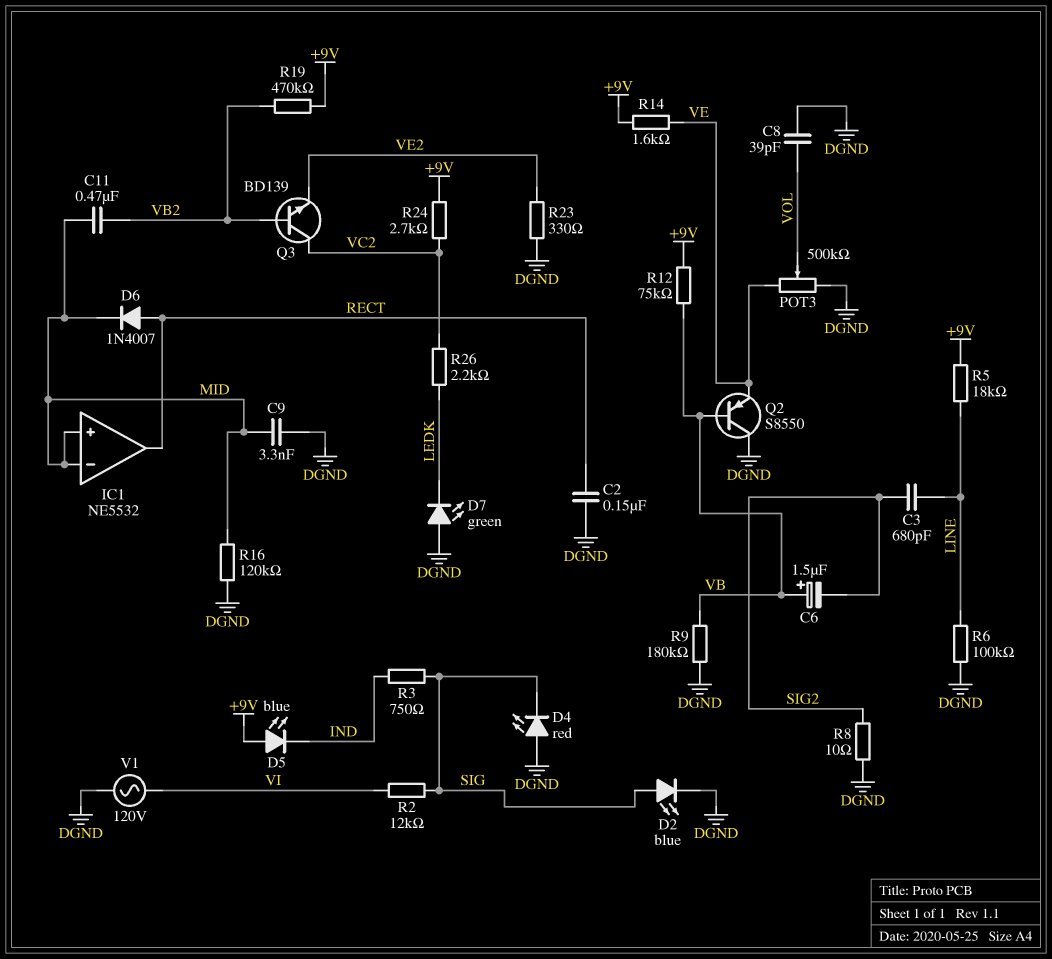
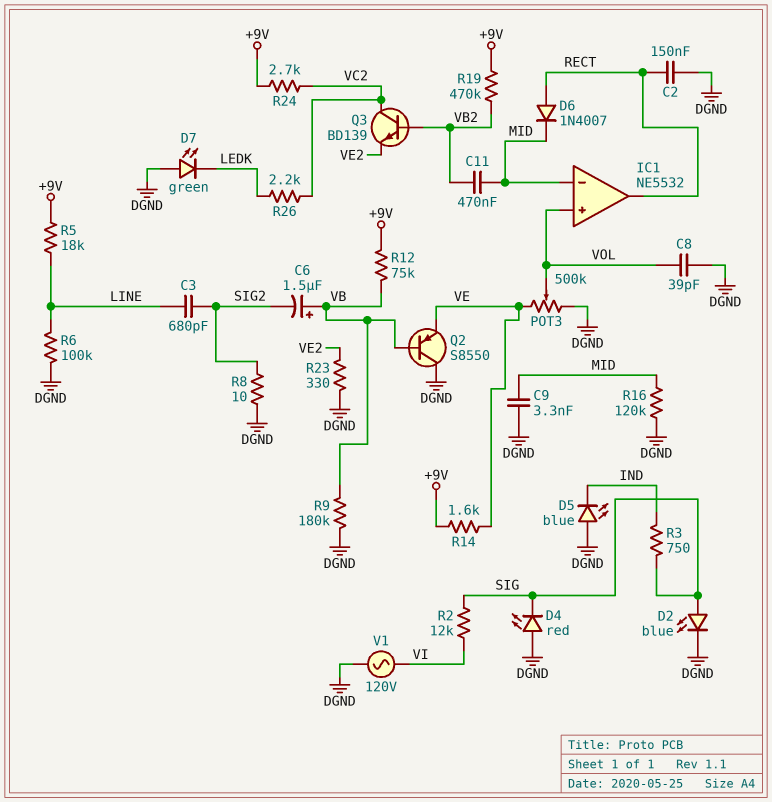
D5: LED blue (A +9V, K IND) -> LED blue (A DGND, K IND)
IC1 pin in+: MID -> VOL

